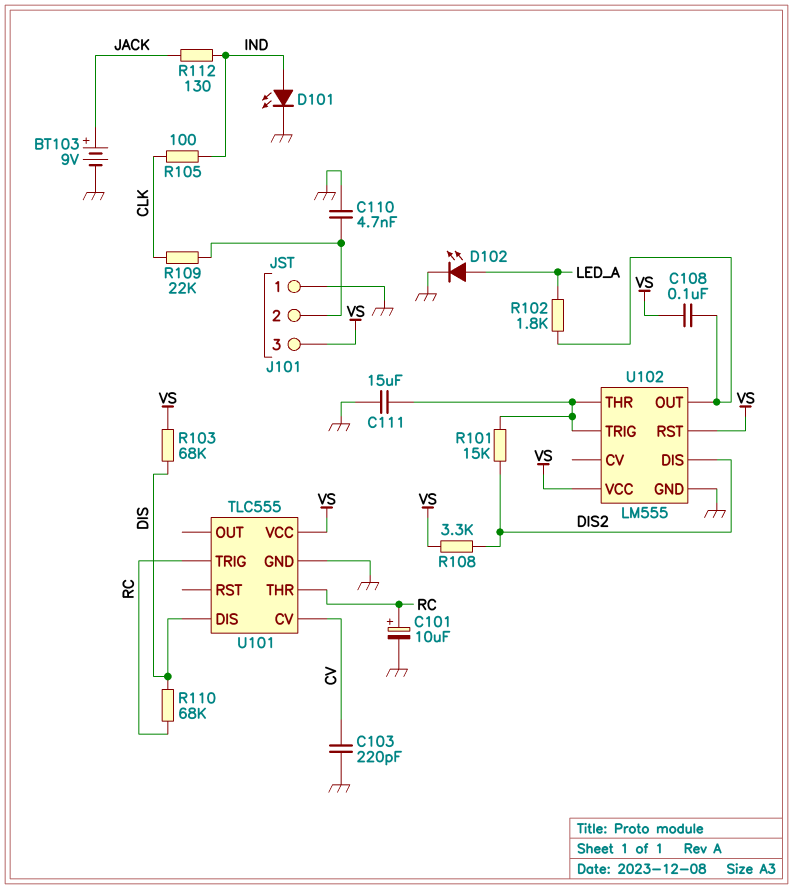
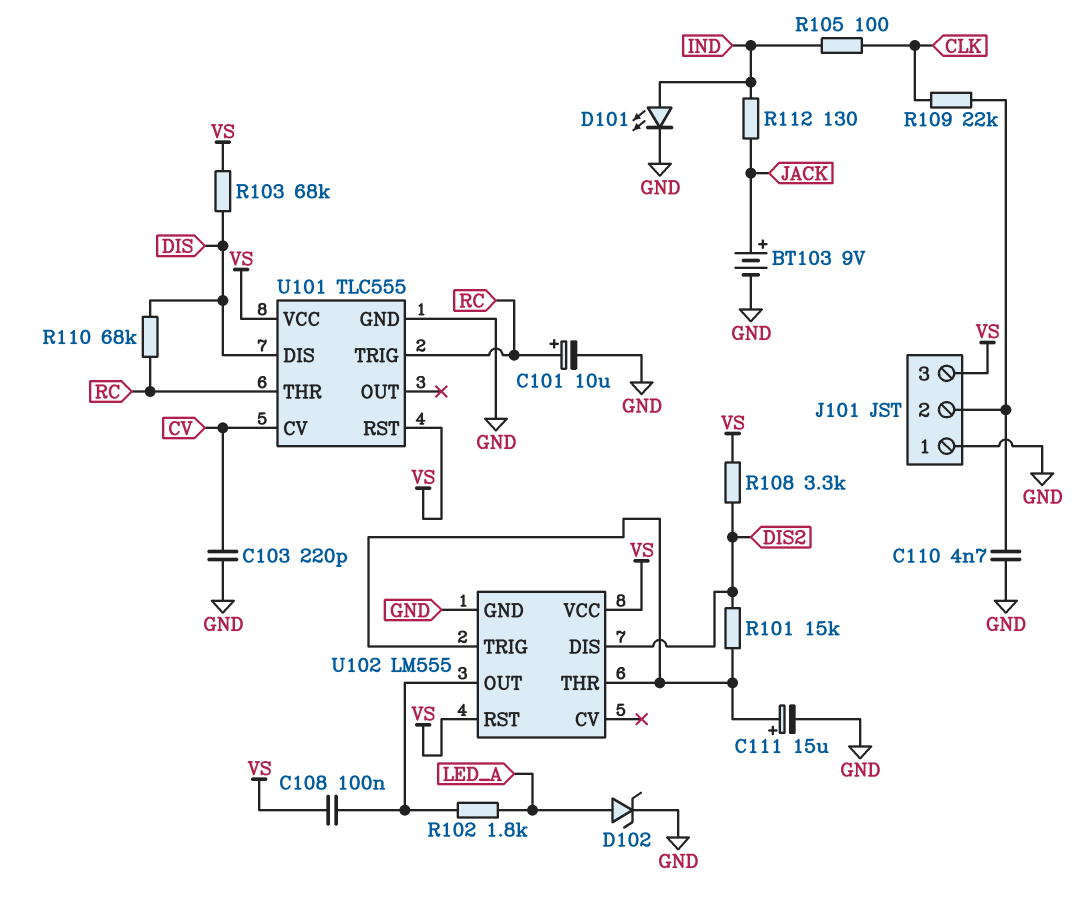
C111: 15uF (GND, U102/THR) -> 15uF (plus U102/THR, minus GND)
D102: LED (A LED_A, K GND) -> zener (A LED_A, K GND)
U101 pin RST: none -> VS

